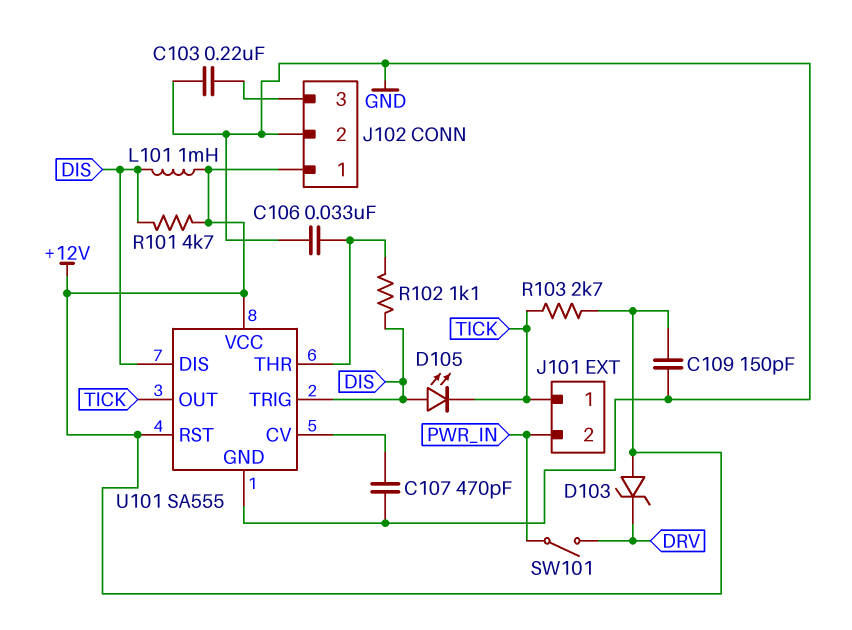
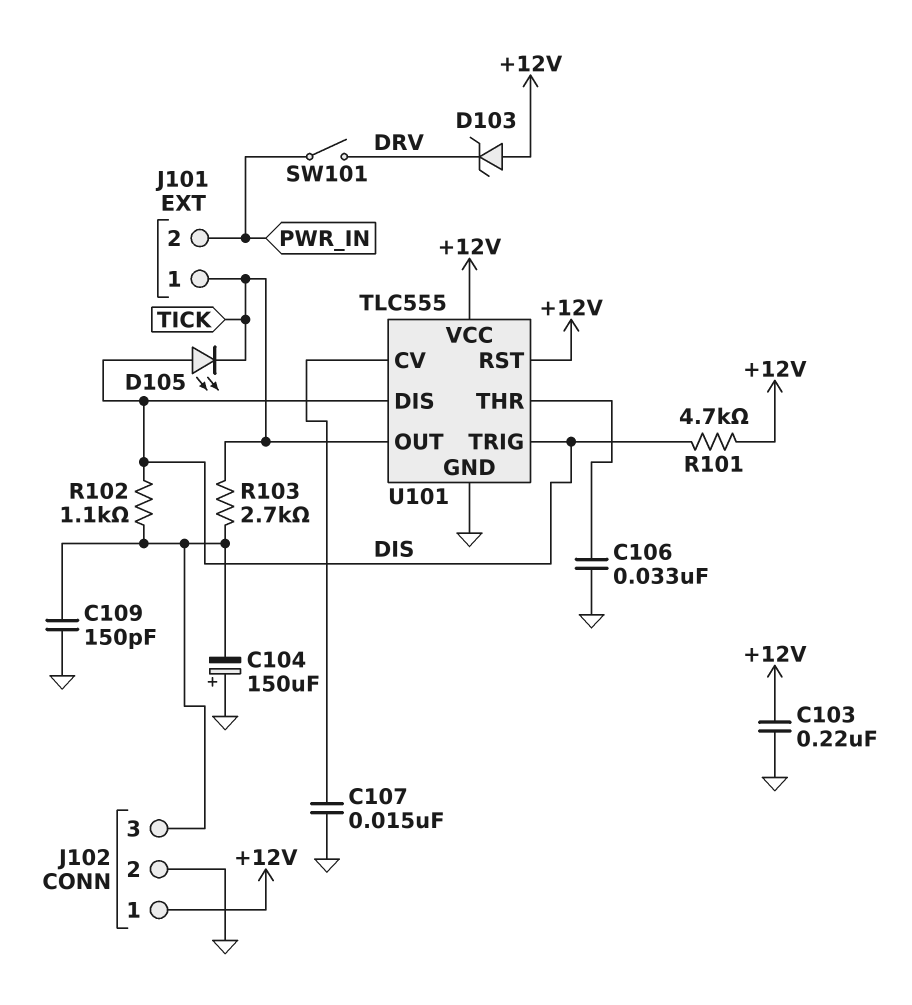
C103: 220nF (GND, J102/3) -> 220nF (+12V, GND)
C104: none -> 150uF (plus GND, minus J102/3)
C107: 470pF (GND, U101/CV) -> 15nF (GND, U101/CV)
C109: 150pF (+12V, GND) -> 150pF (GND, J102/3)
L101: 1mH (+12V, DIS) -> none
R102: 1.1k (DIS, U101/THR) -> 1.1k (DIS, J102/3)
R103: 2.7k (+12V, TICK) -> 2.7k (J102/3, TICK)
U101: SA555 -> TLC555

